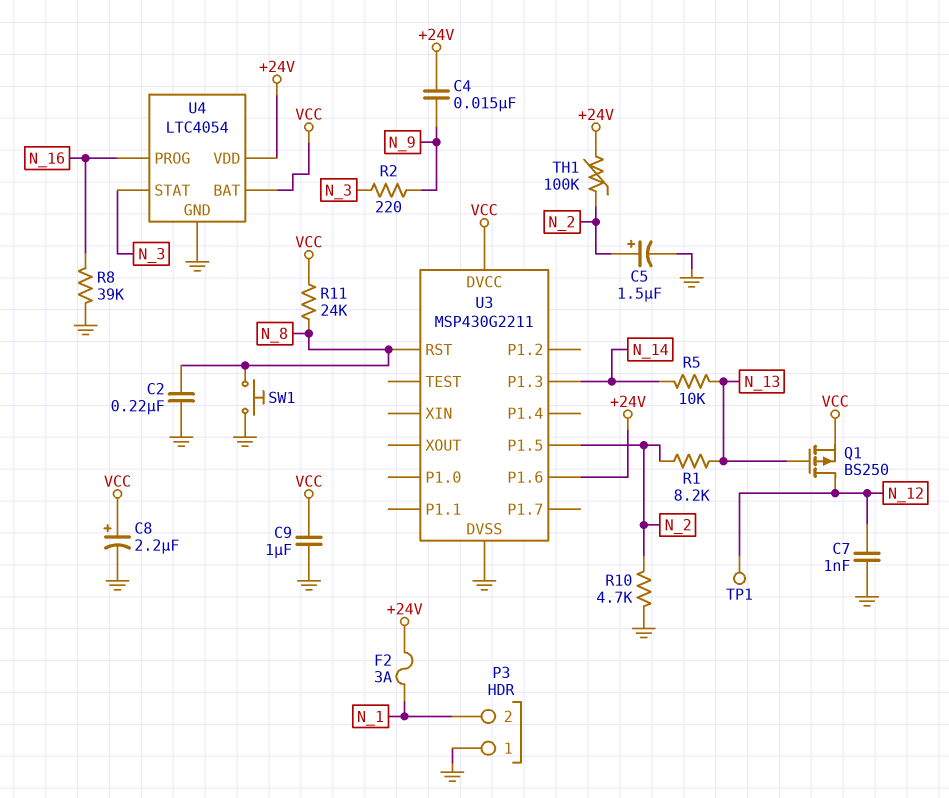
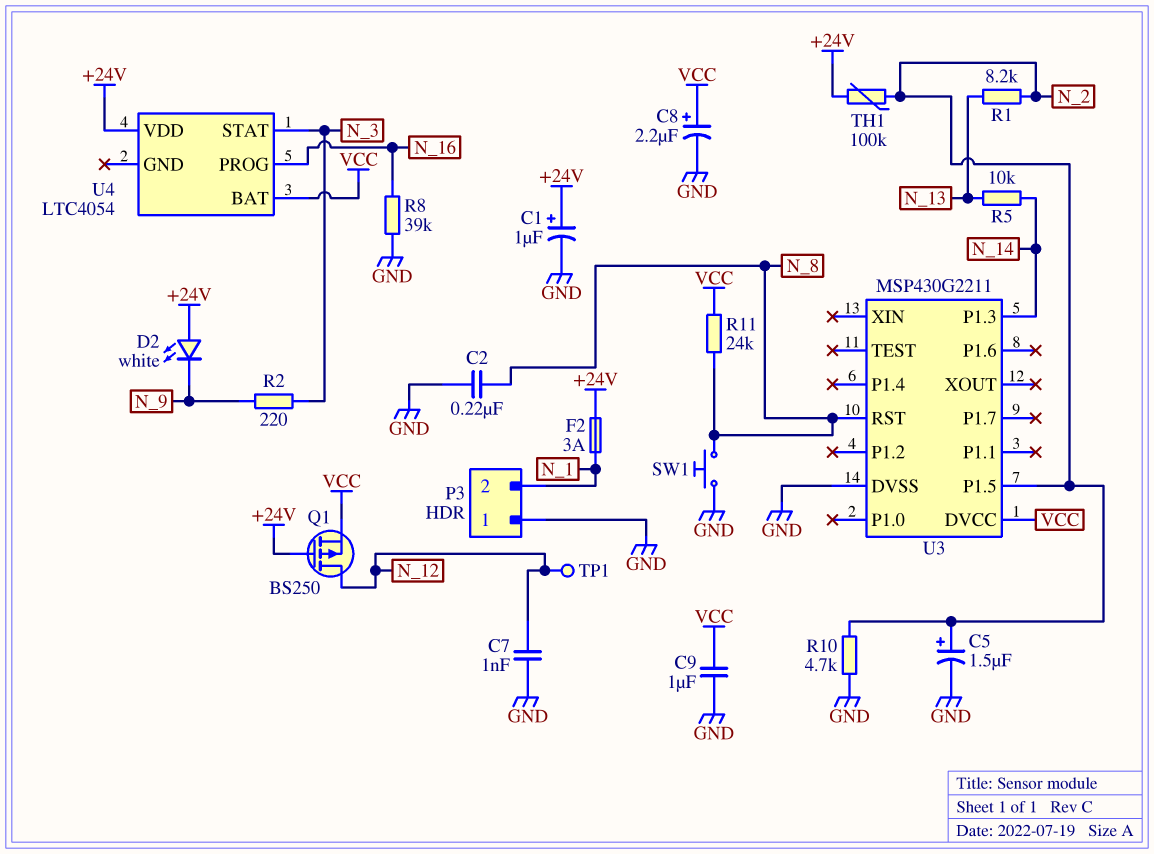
C1: none -> 1uF (plus +24V, minus GND)
C4: 15nF (+24V, N_9) -> none
D2: none -> LED white (A +24V, K N_9)
Q1: PMOS BS250 (G N_13, D N_12, S VCC) -> PMOS BS250 (G +24V, D N_12, S VCC)
U3 pin P1.6: +24V -> none
U4 pin GND: GND -> none

